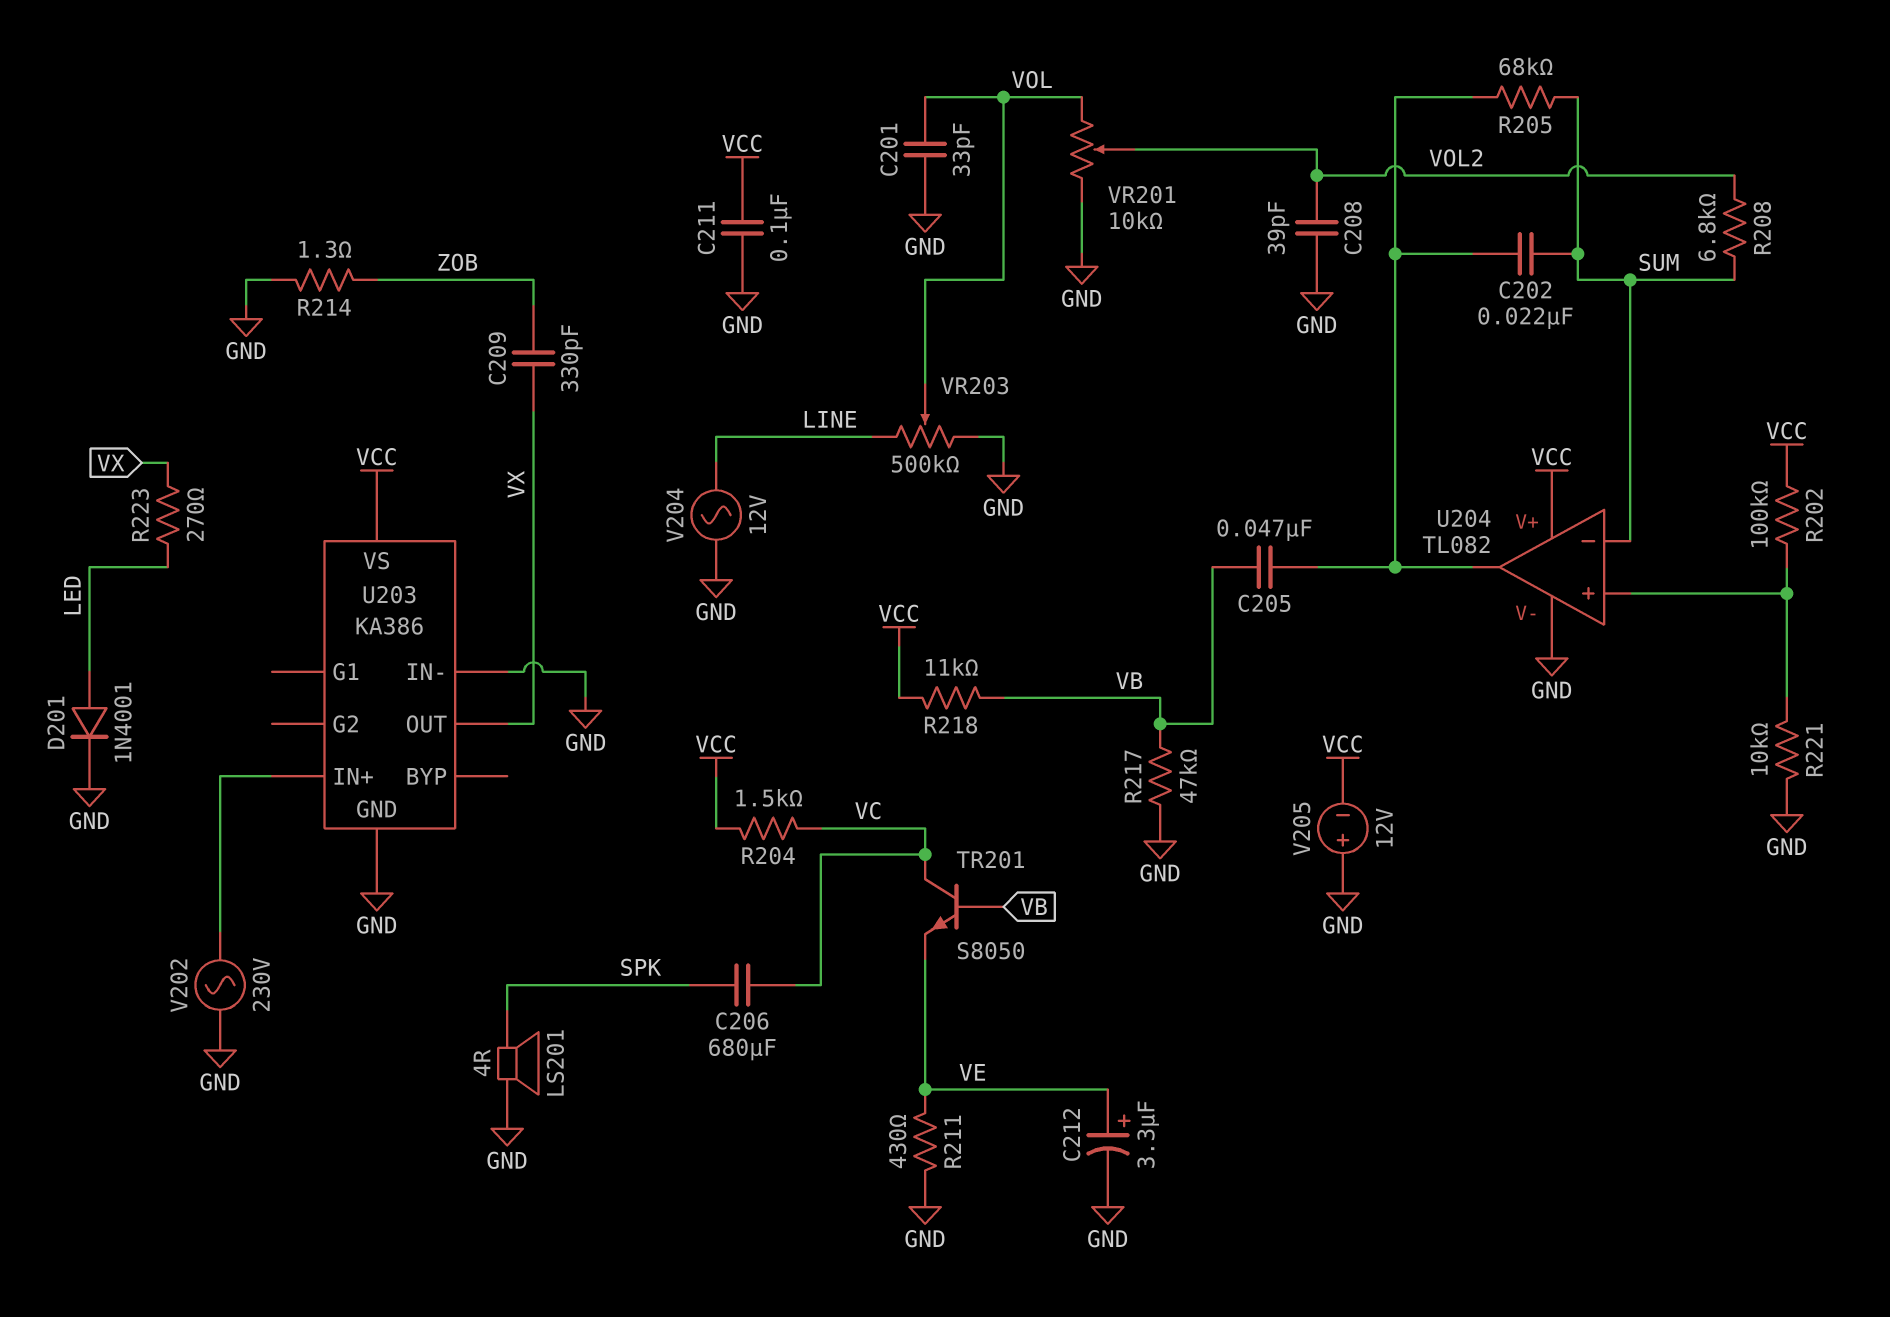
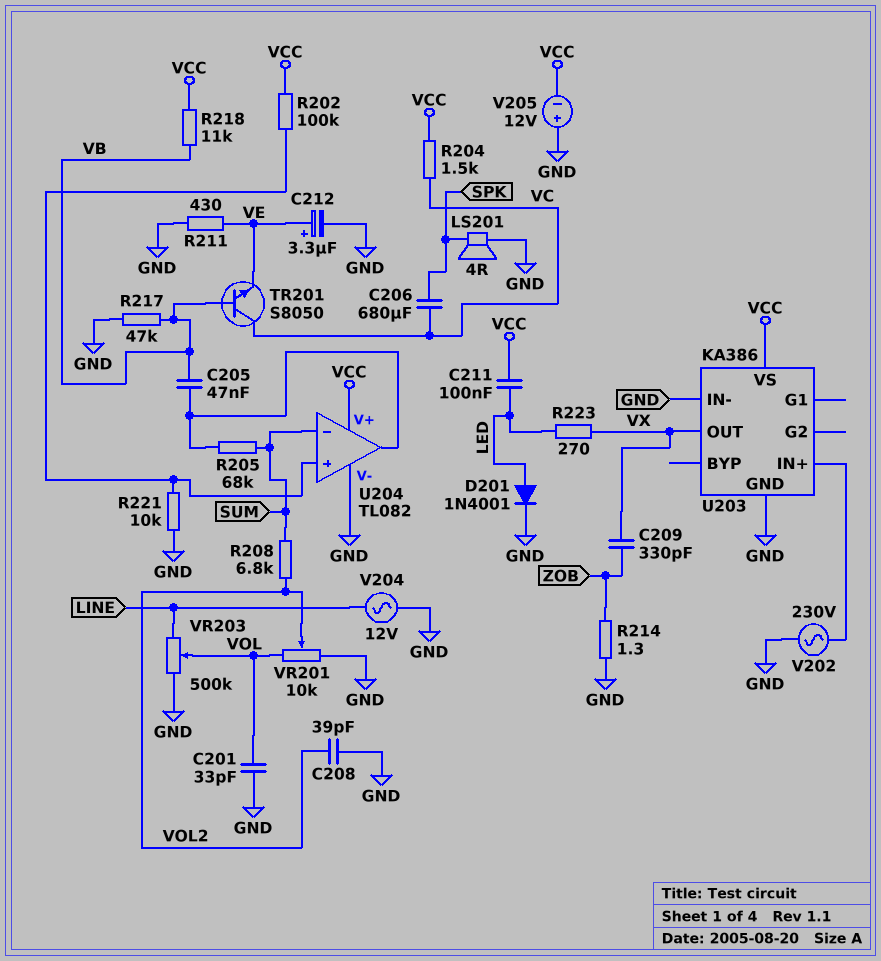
C202: 22nF (SUM, U204/out) -> none
C211: 100nF (GND, VCC) -> 100nF (LED, VCC)

